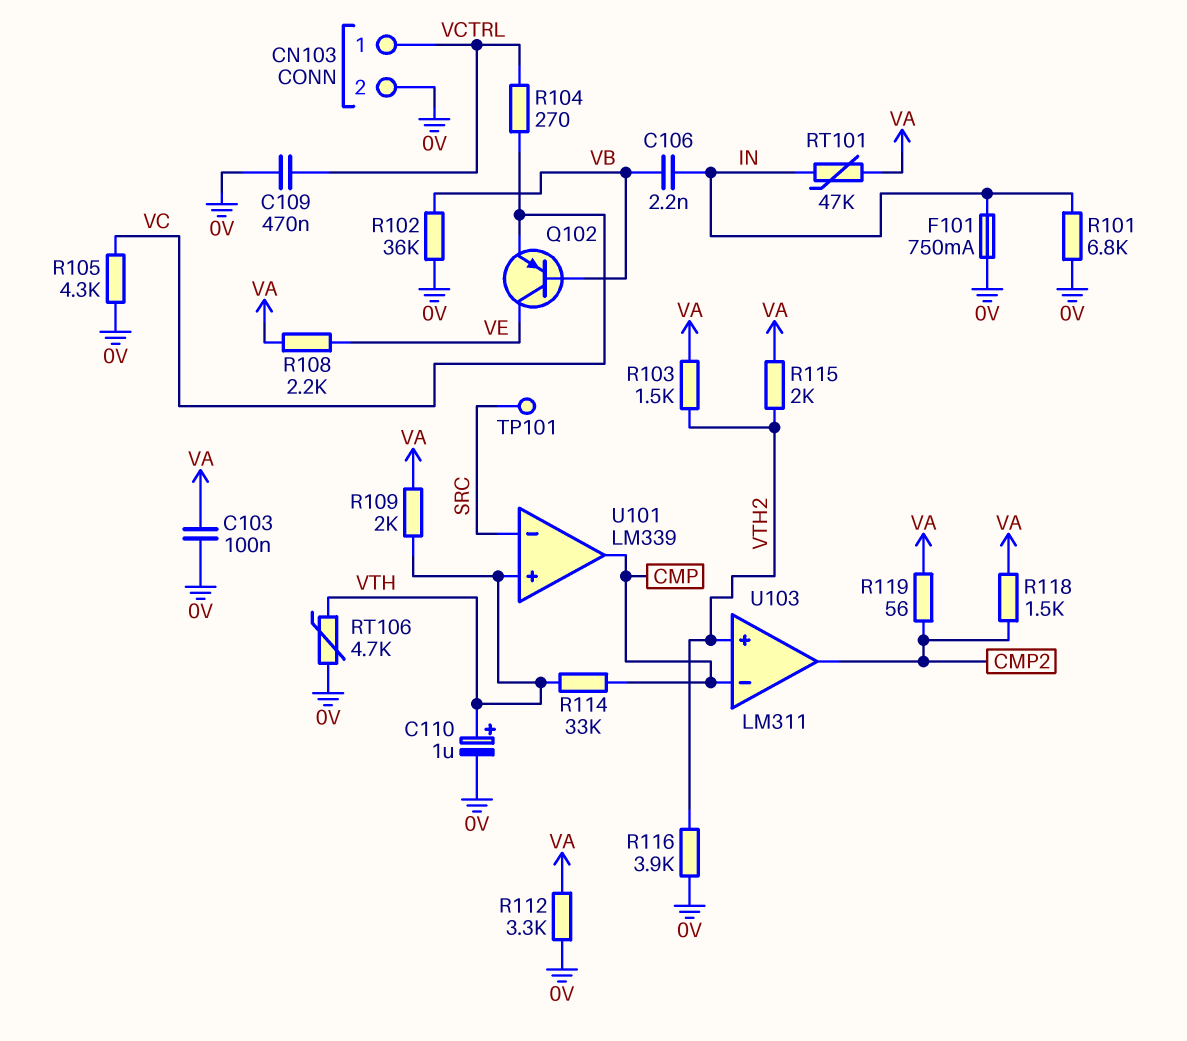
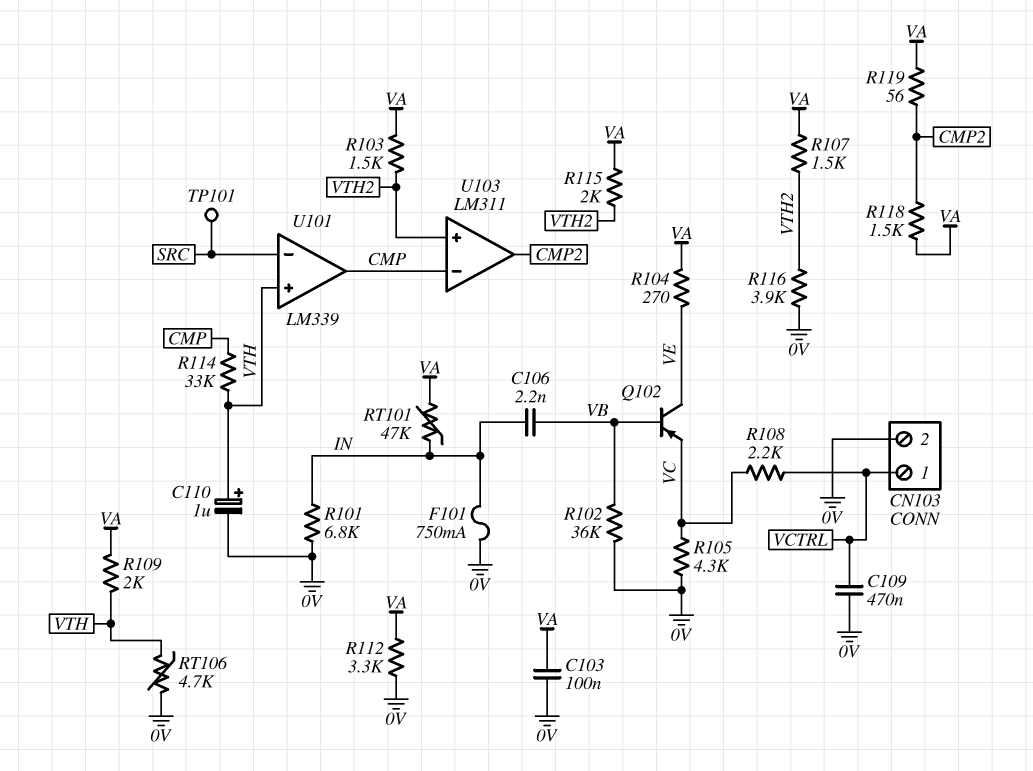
R104: 270 (VC, VCTRL) -> 270 (VA, VE)
R107: none -> 1.5k (VA, VTH2)
R108: 2.2k (VA, VE) -> 2.2k (VC, VCTRL)

